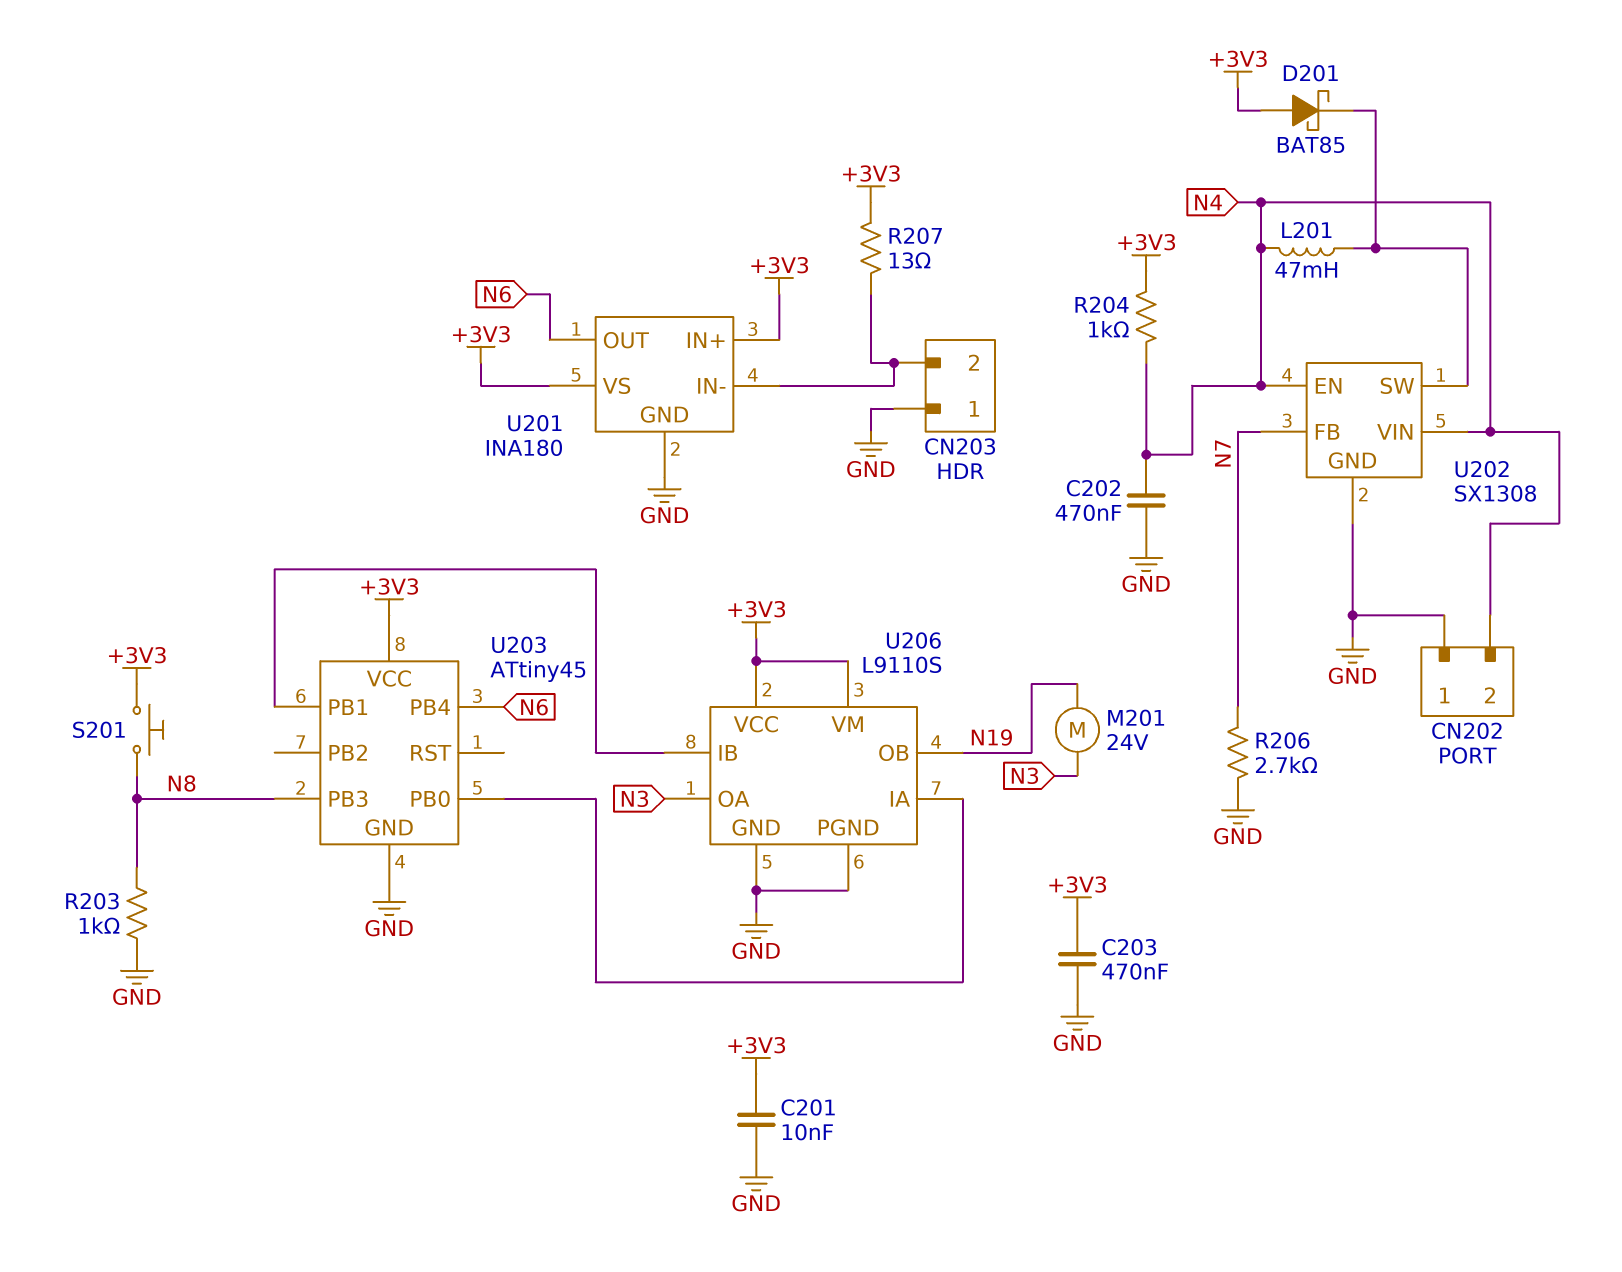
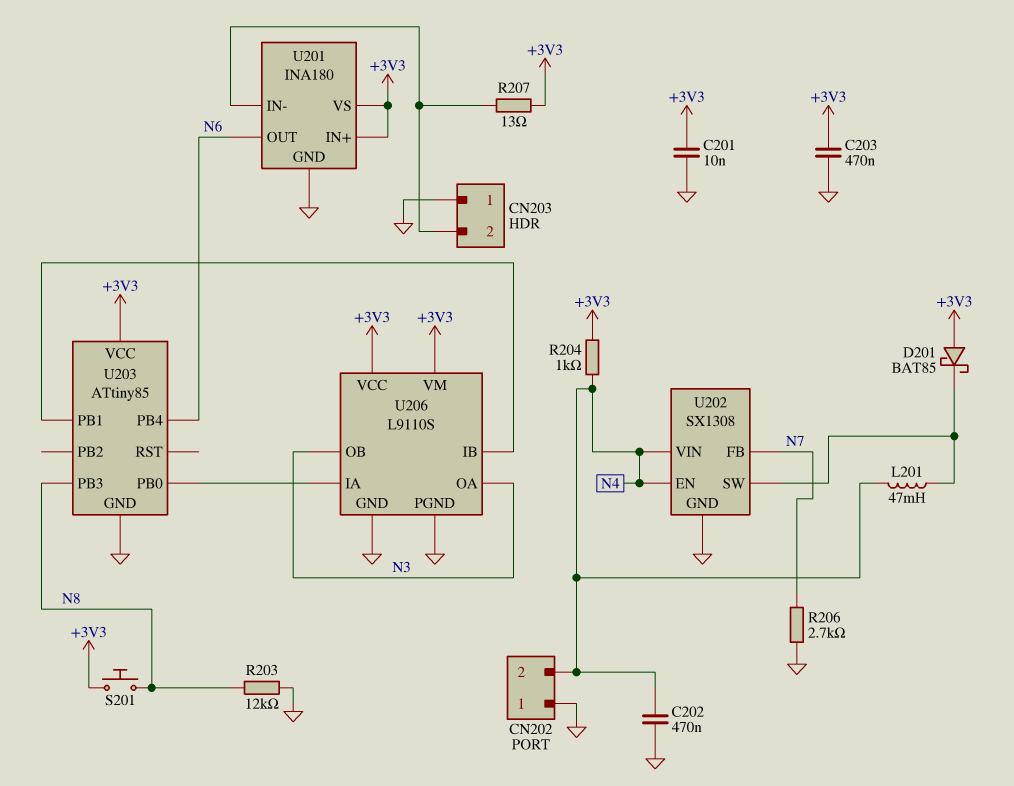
M201: motor 24V (N3, N19) -> none
R203: 1k (GND, N8) -> 12k (GND, N8)
U203: ATtiny45 -> ATtiny85
U206 pin OB: N19 -> N3

